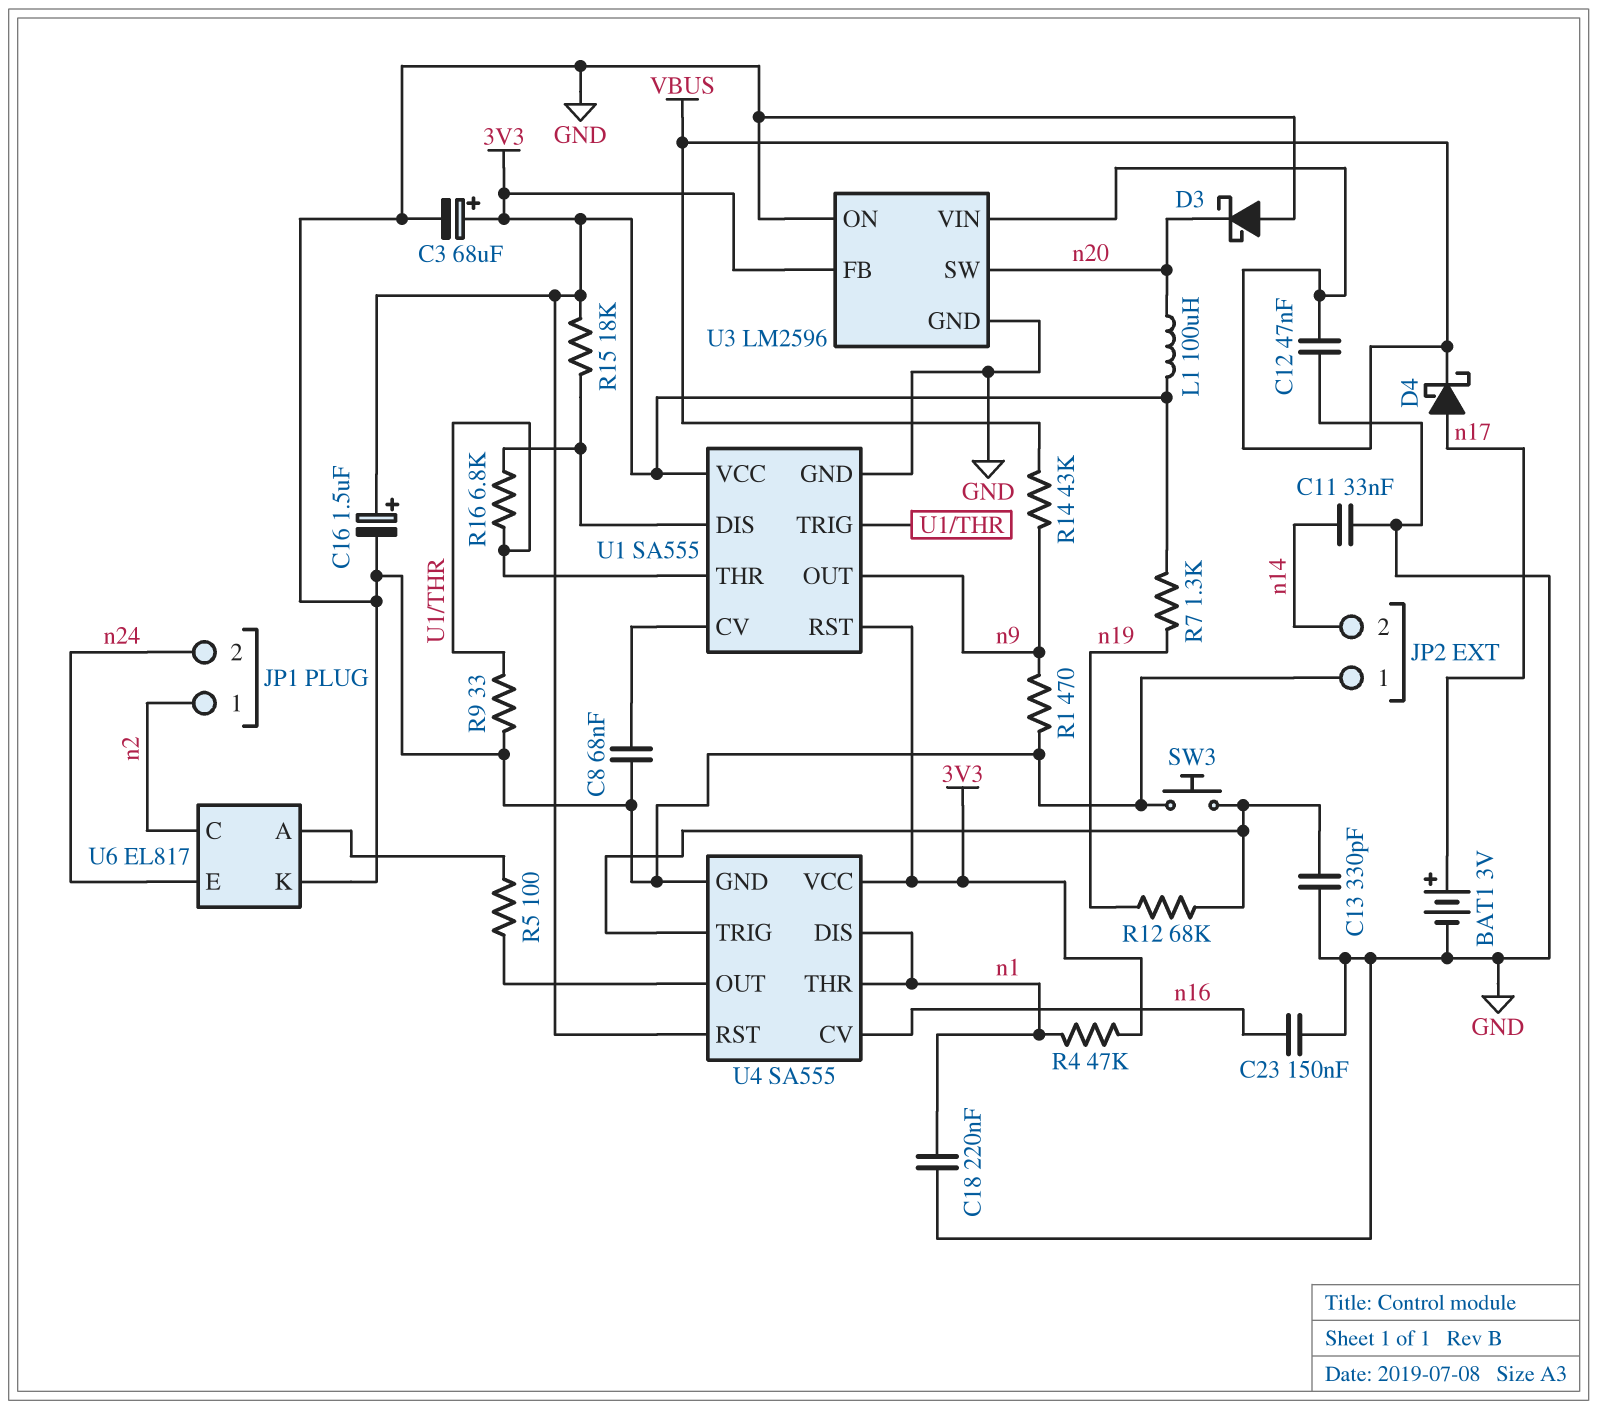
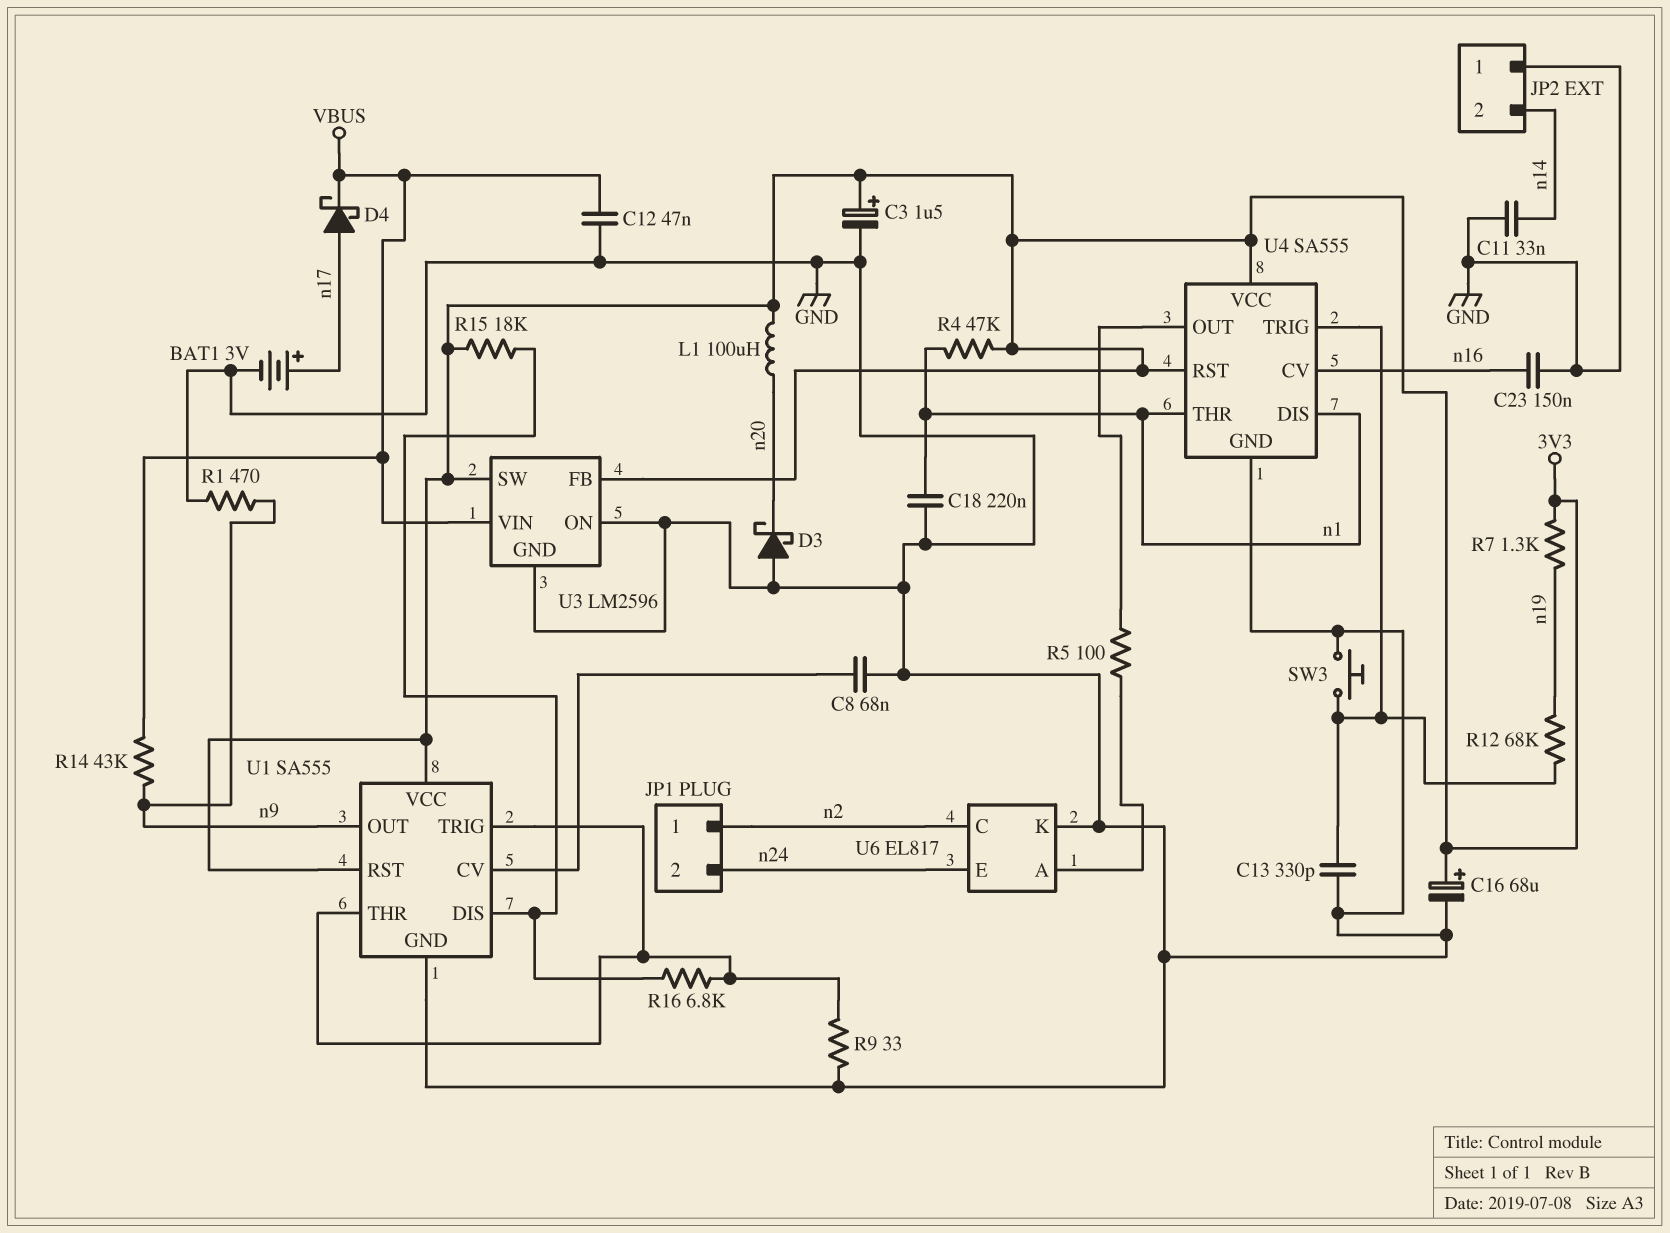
C3: 68uF (plus 3V3, minus GND) -> 1.5uF (plus 3V3, minus GND)
C16: 1.5uF (plus 3V3, minus GND) -> 68uF (plus 3V3, minus GND)
U3 pin SW: n20 -> 3V3

